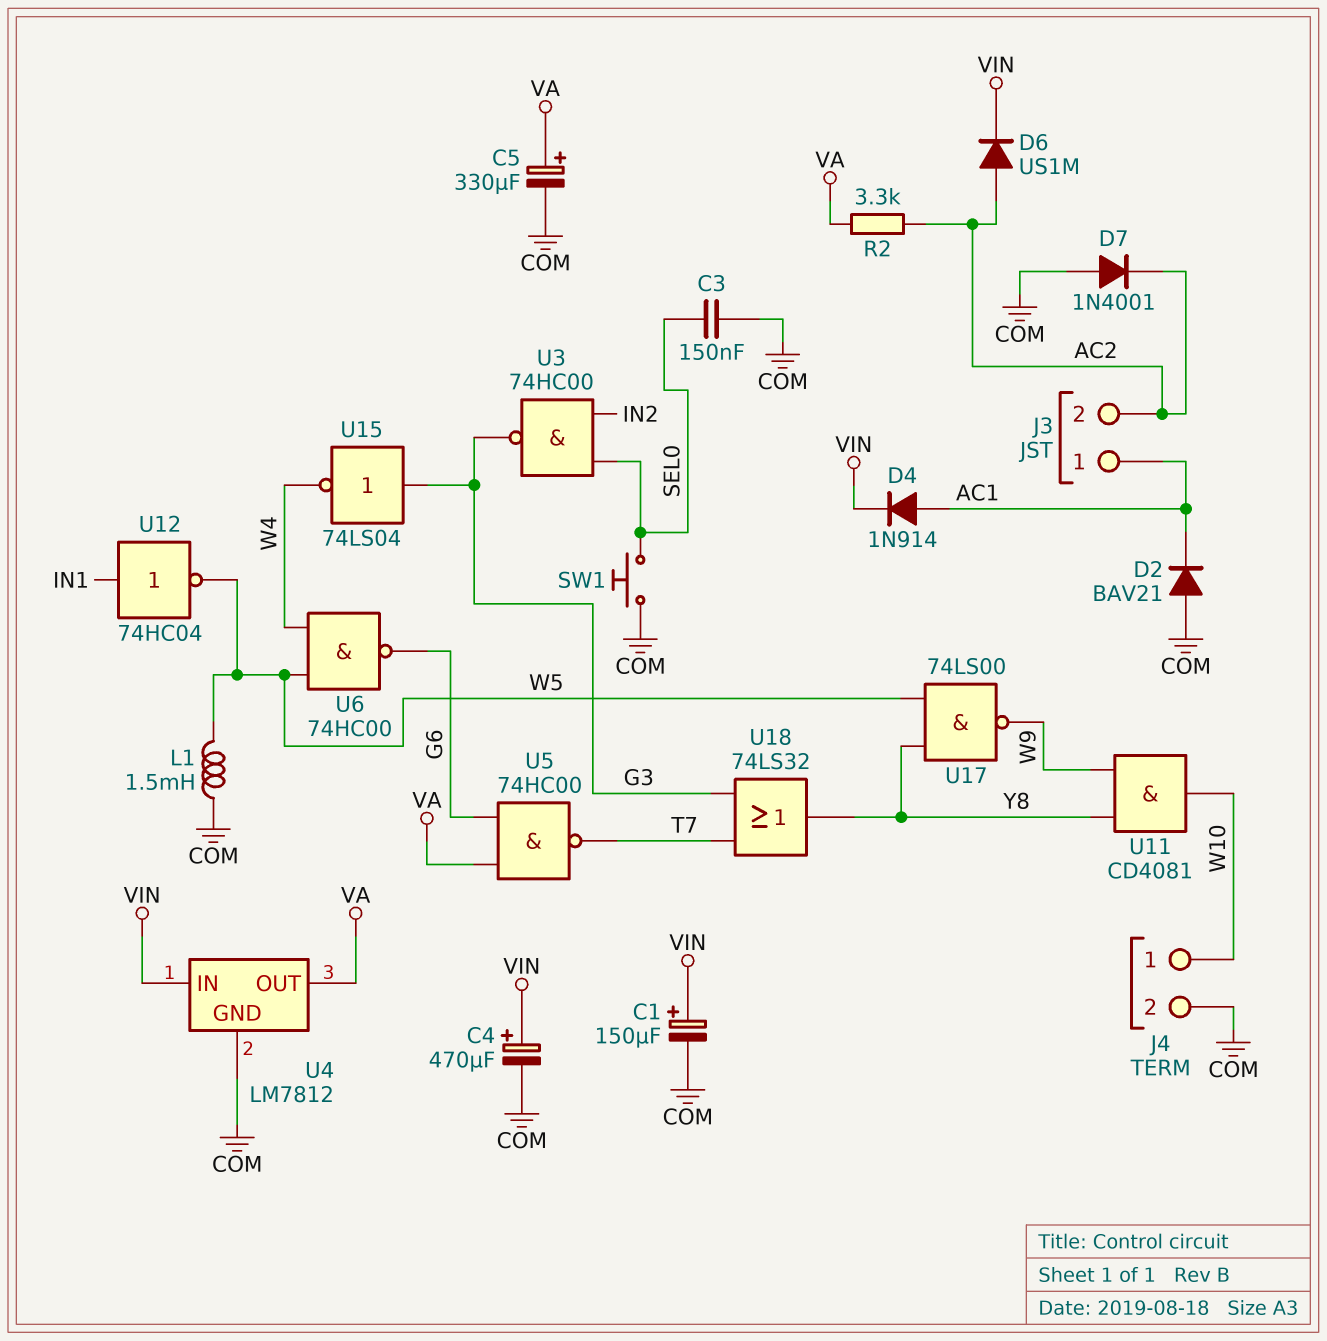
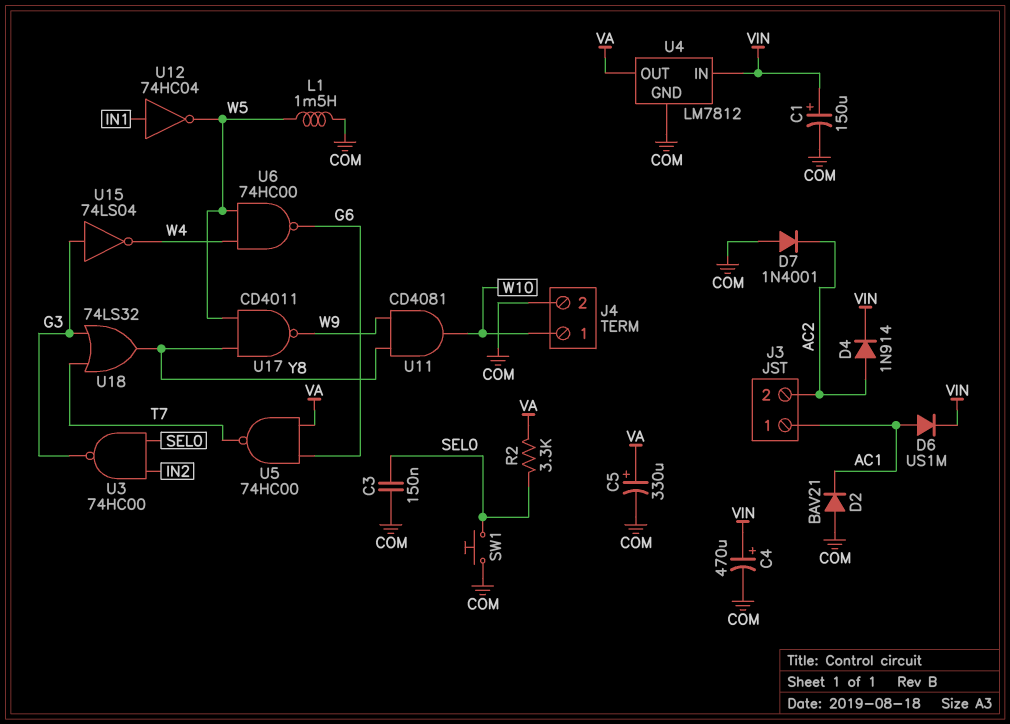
D4: diode 1N914 (A AC1, K VIN) -> diode 1N914 (A AC2, K VIN)
D6: diode US1M (A AC2, K VIN) -> diode US1M (A AC1, K VIN)
R2: 3.3k (AC2, VA) -> 3.3k (SEL0, VA)
U17: NAND 74LS00 (in W5, in Y8, out W9) -> NAND CD4011 (in W5, in Y8, out W9)

